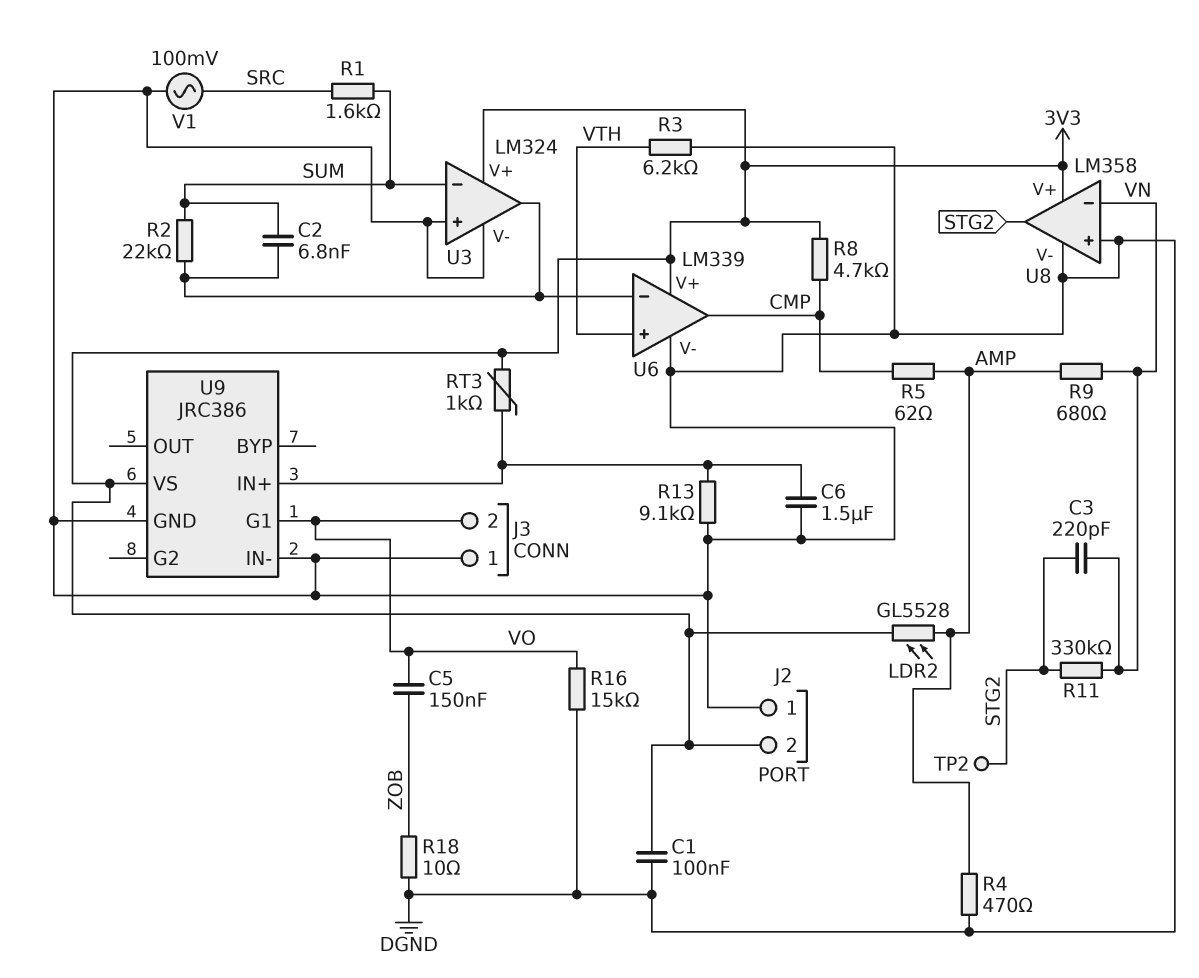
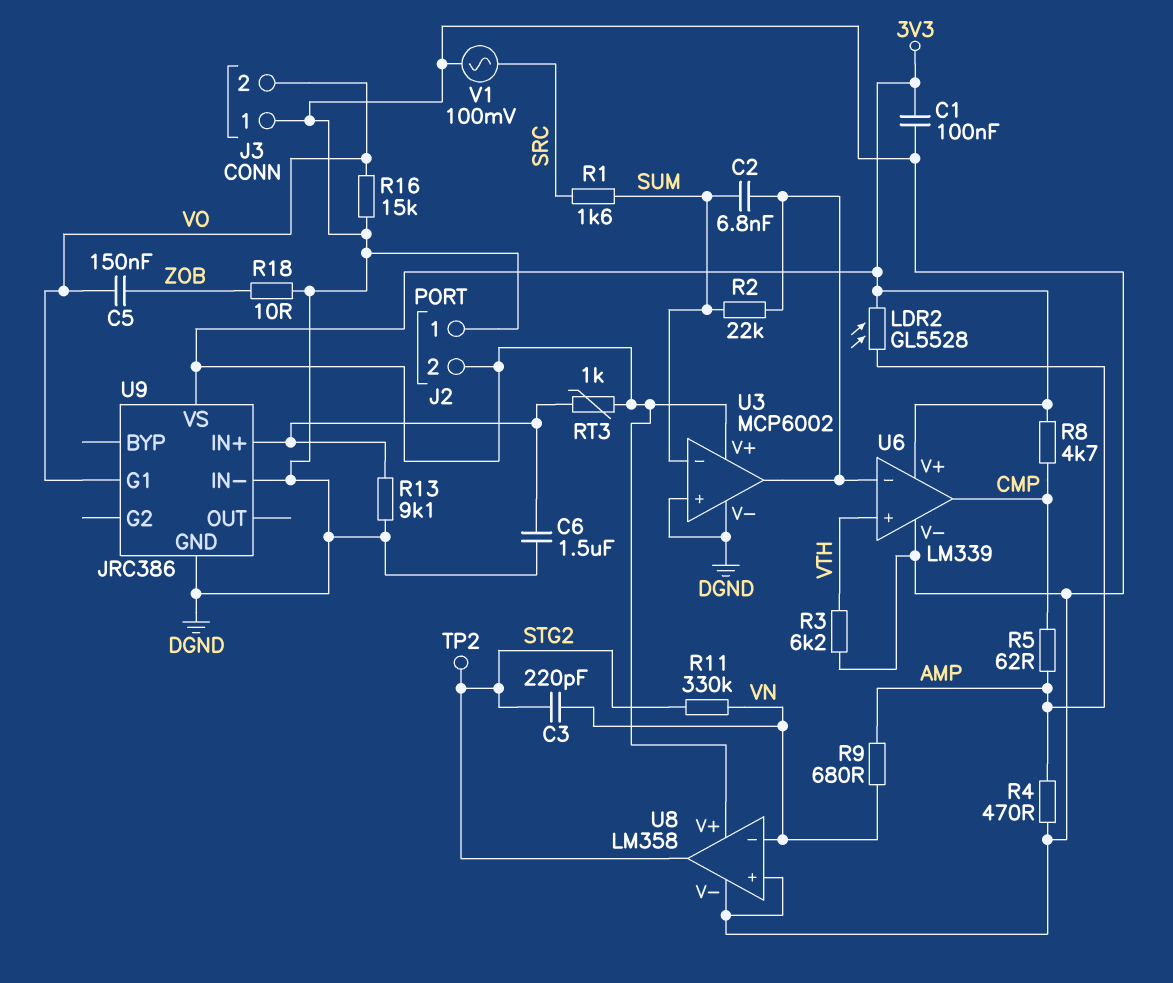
U3: LM324 -> MCP6002

